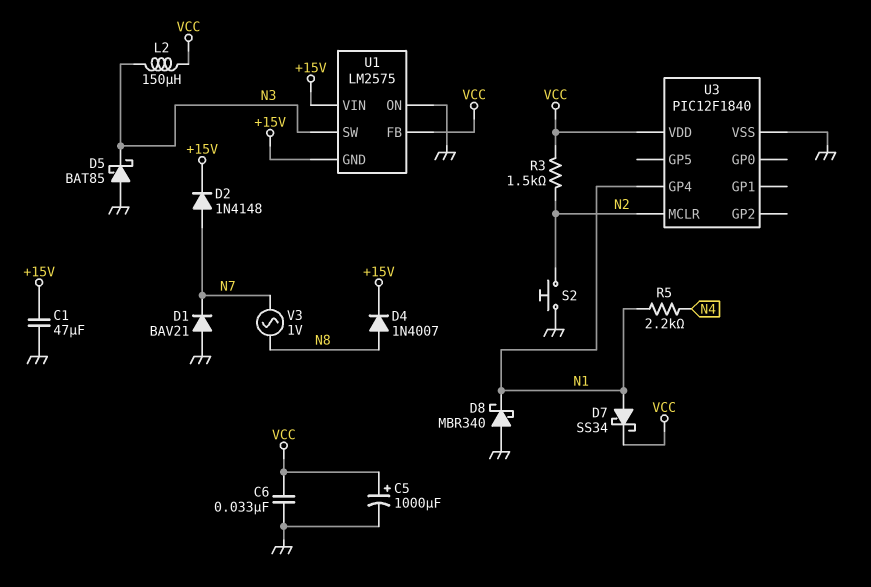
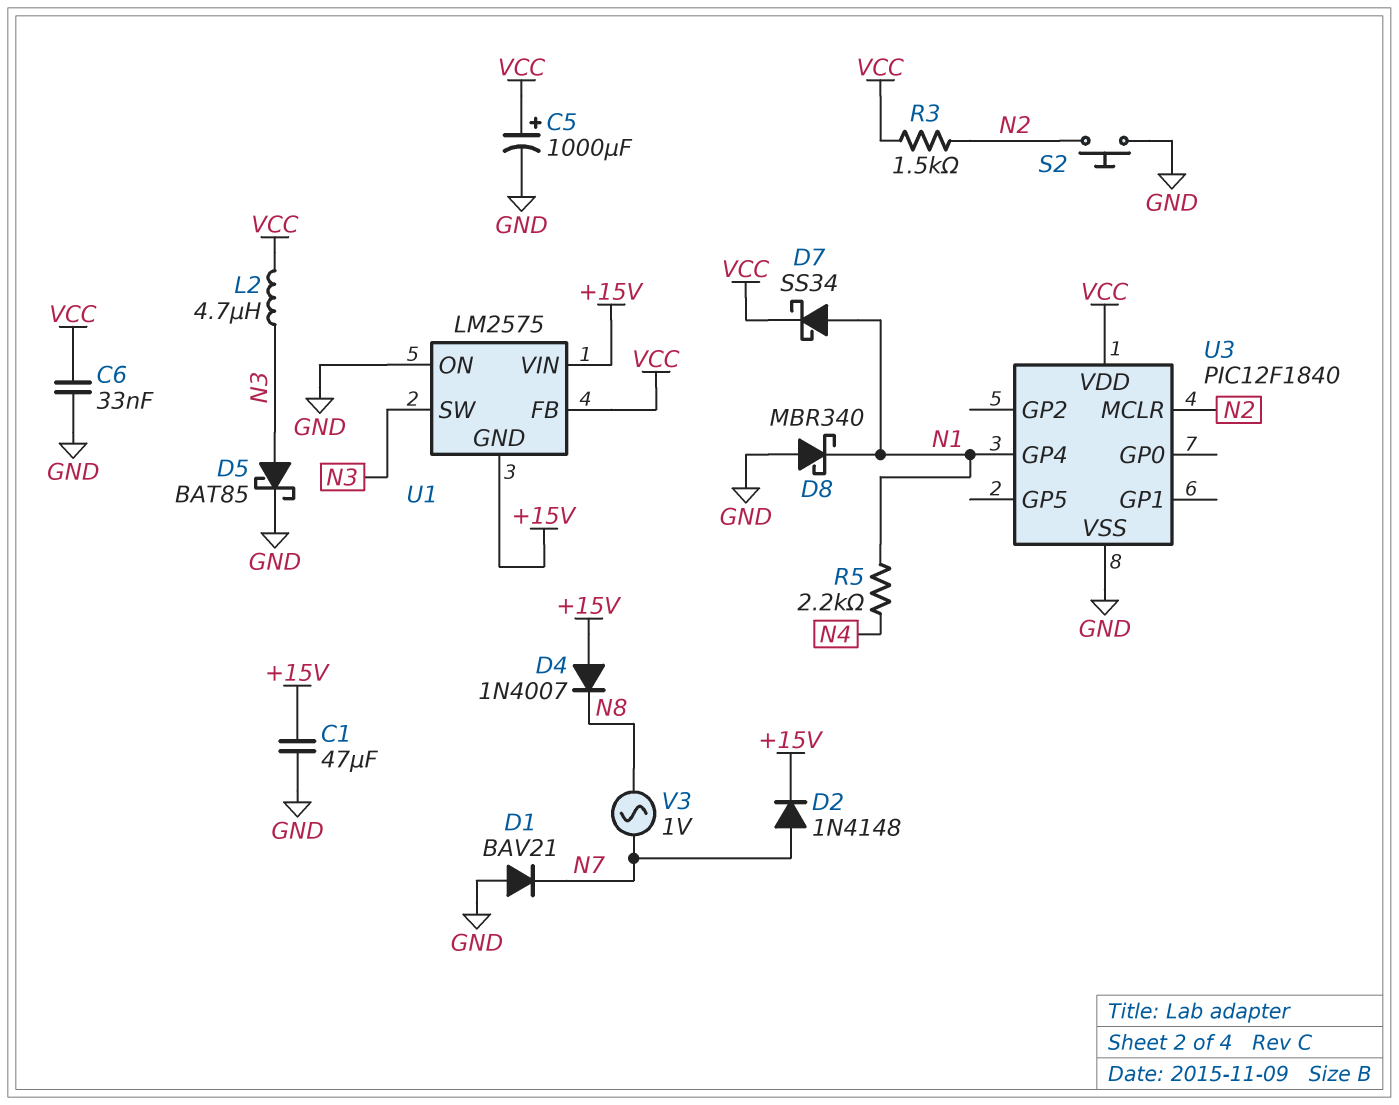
D4: diode 1N4007 (A N8, K +15V) -> diode 1N4007 (A +15V, K N8)
D5: schottky BAT85 (A GND, K N3) -> schottky BAT85 (A N3, K GND)
L2: 150uH (N3, VCC) -> 4.7uH (N3, VCC)

